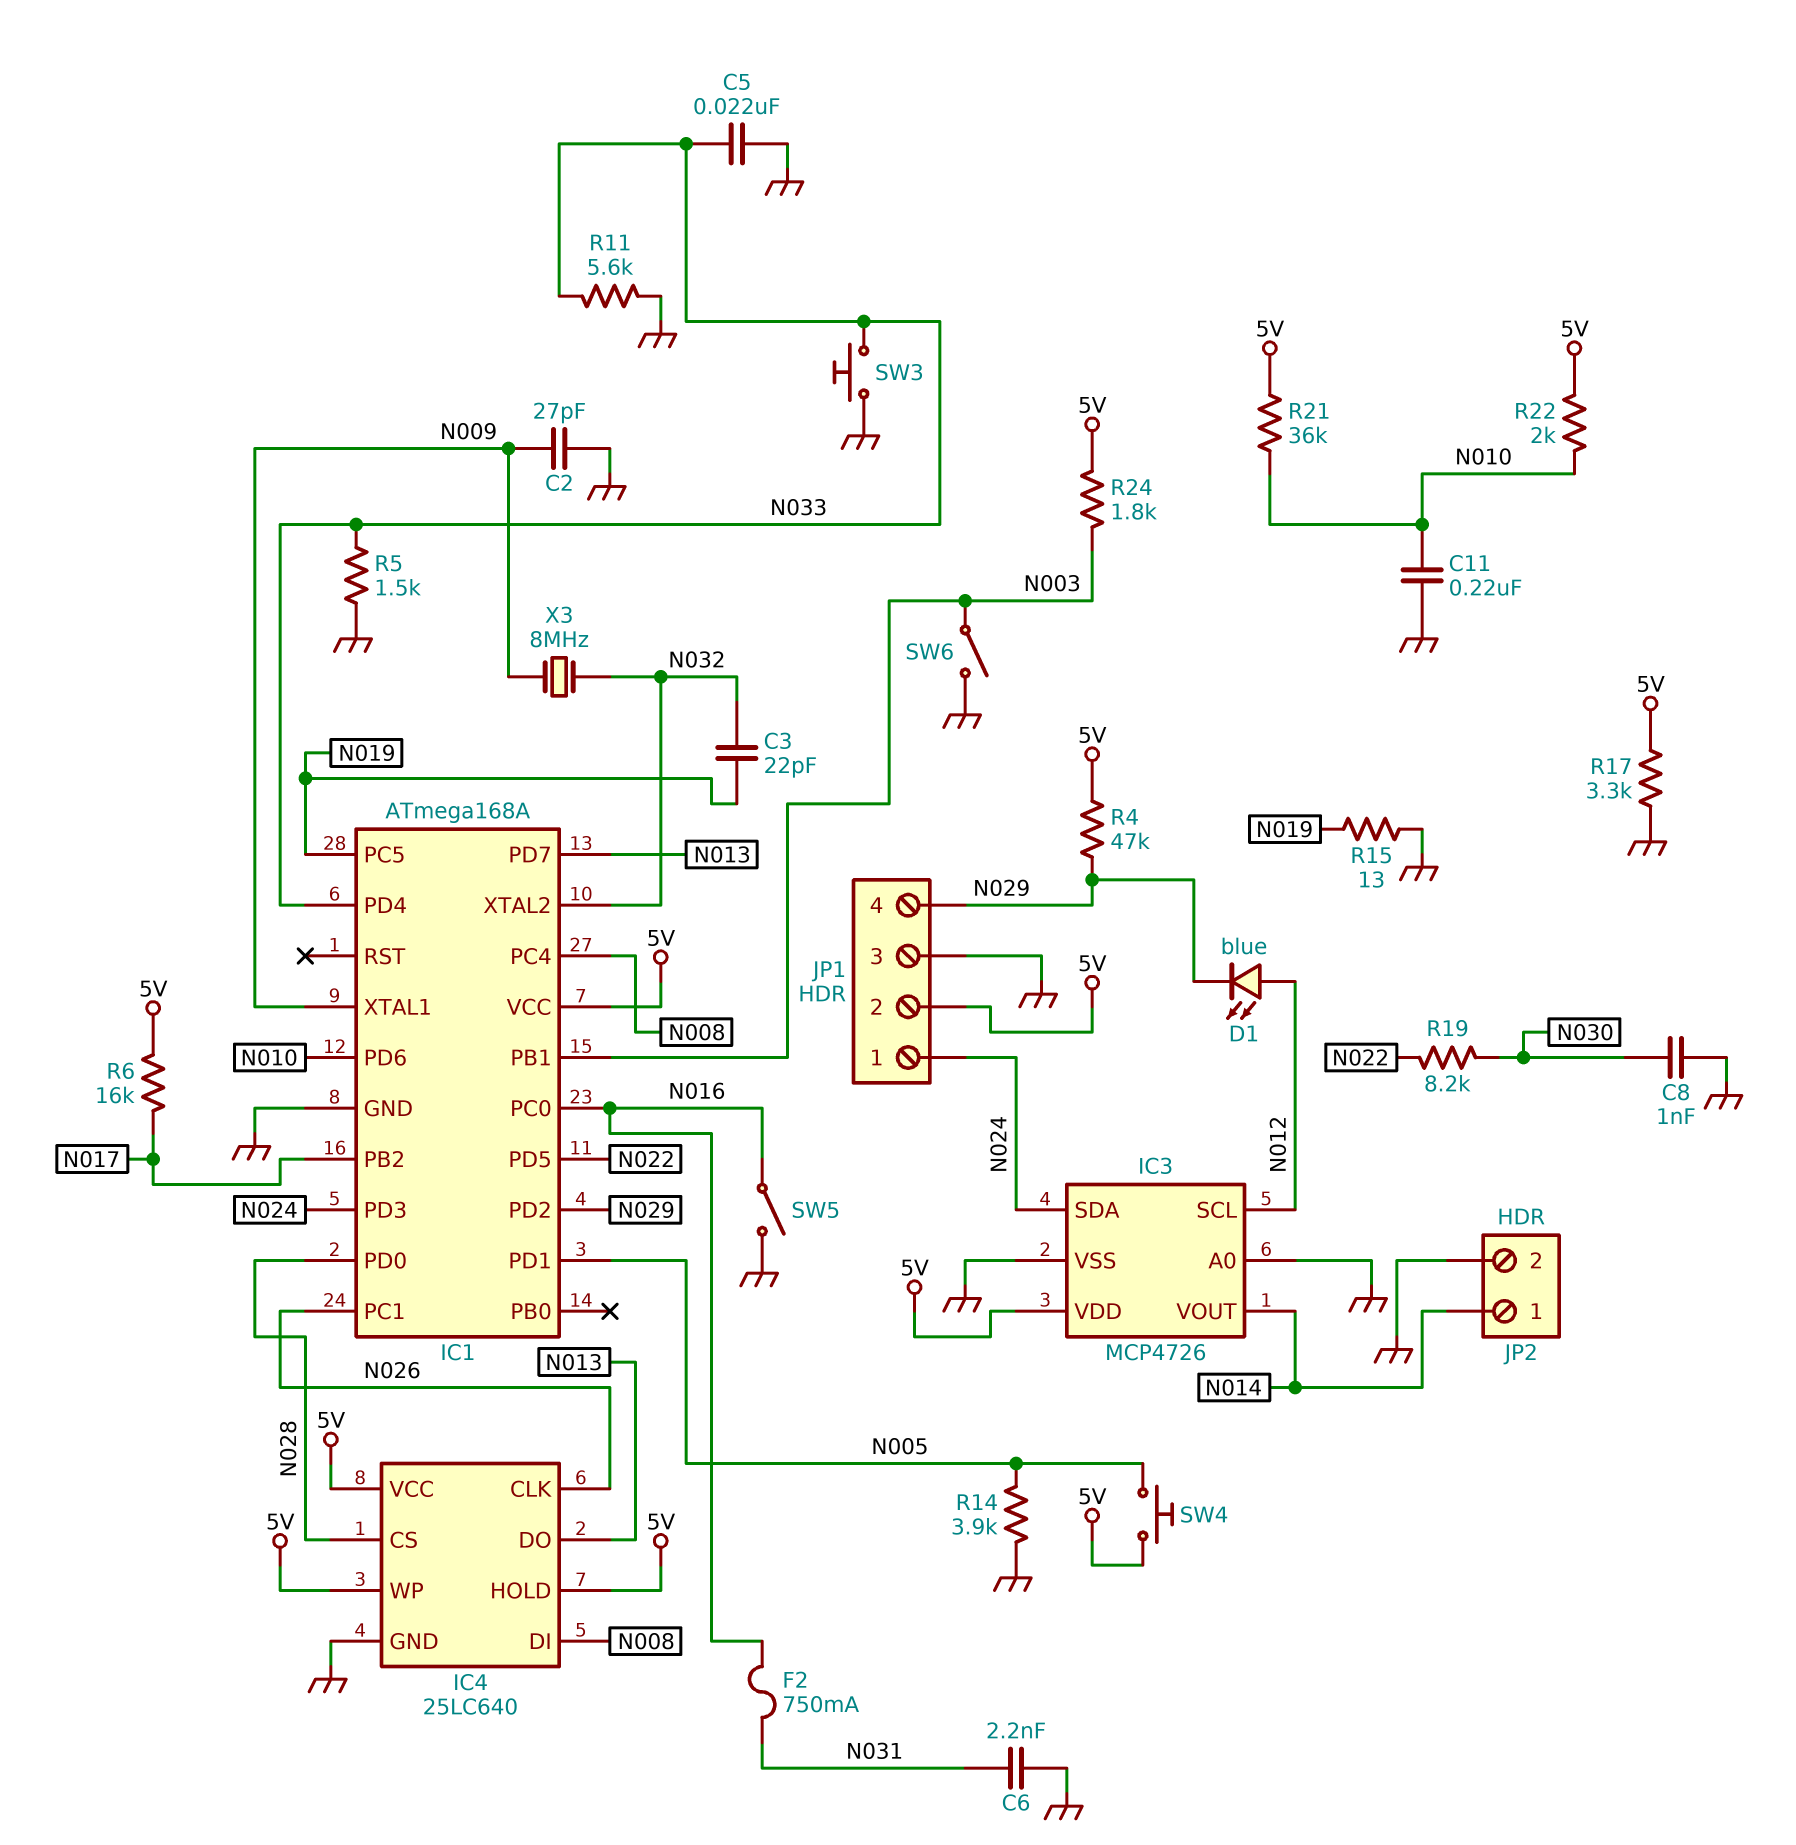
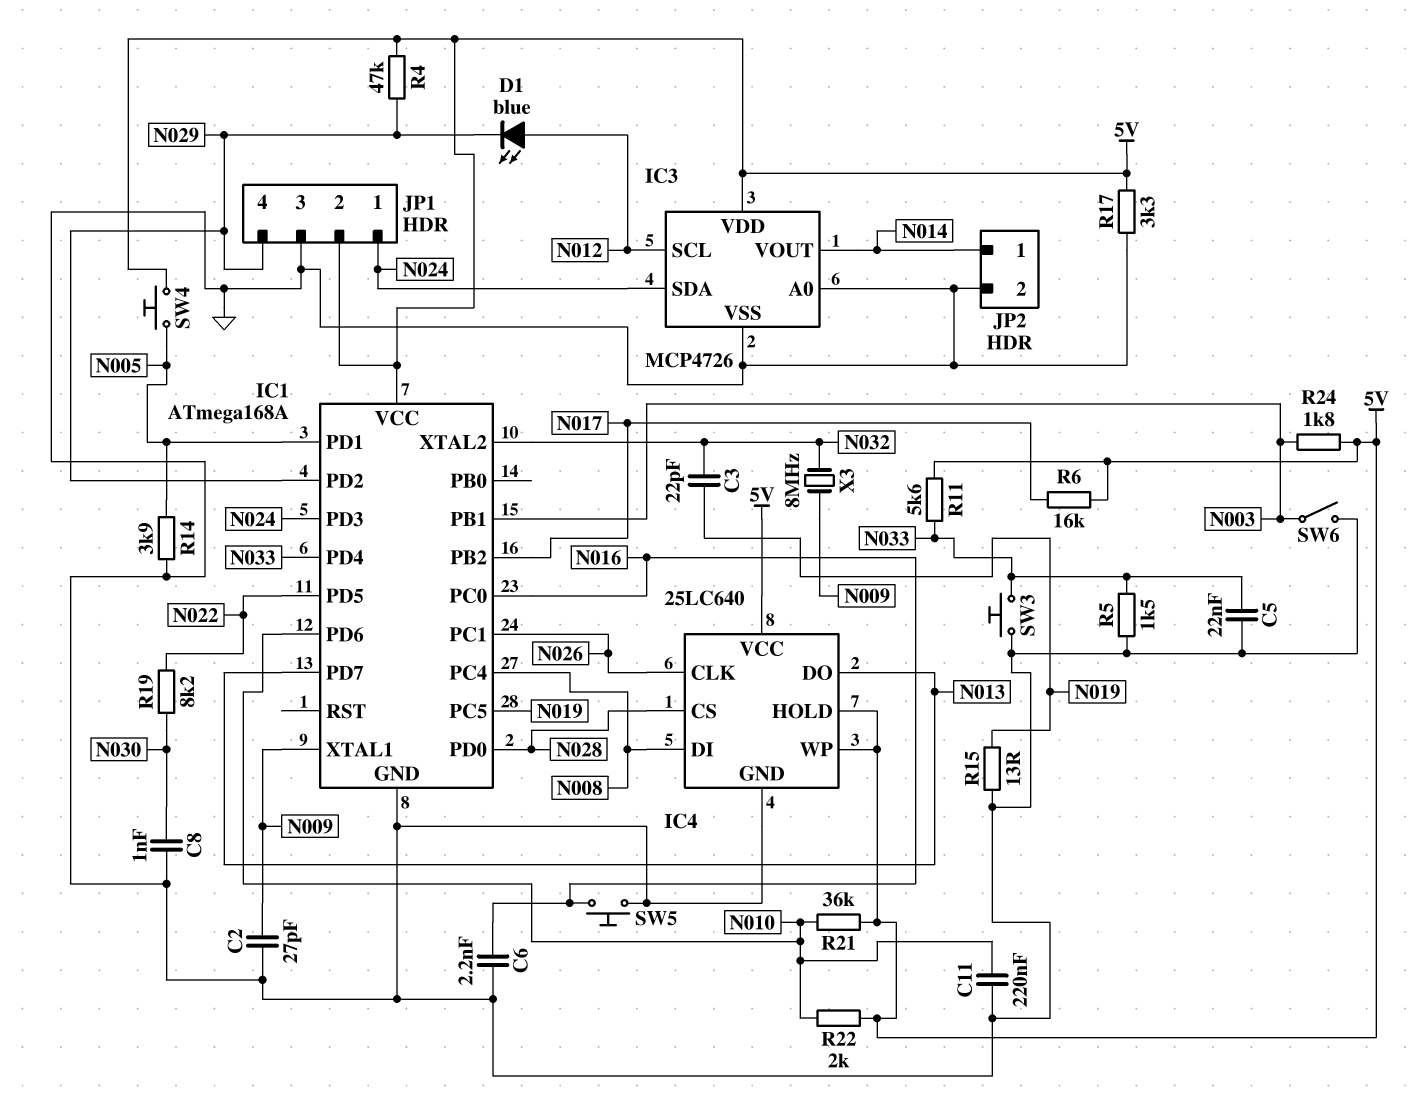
C6: 2.2nF (GND, N031) -> 2.2nF (GND, N016)
F2: 750mA (N016, N031) -> none
R11: 5.6k (GND, N033) -> 5.6k (5V, N033)
SW5: switch (GND, N016) -> button (GND, N016)

